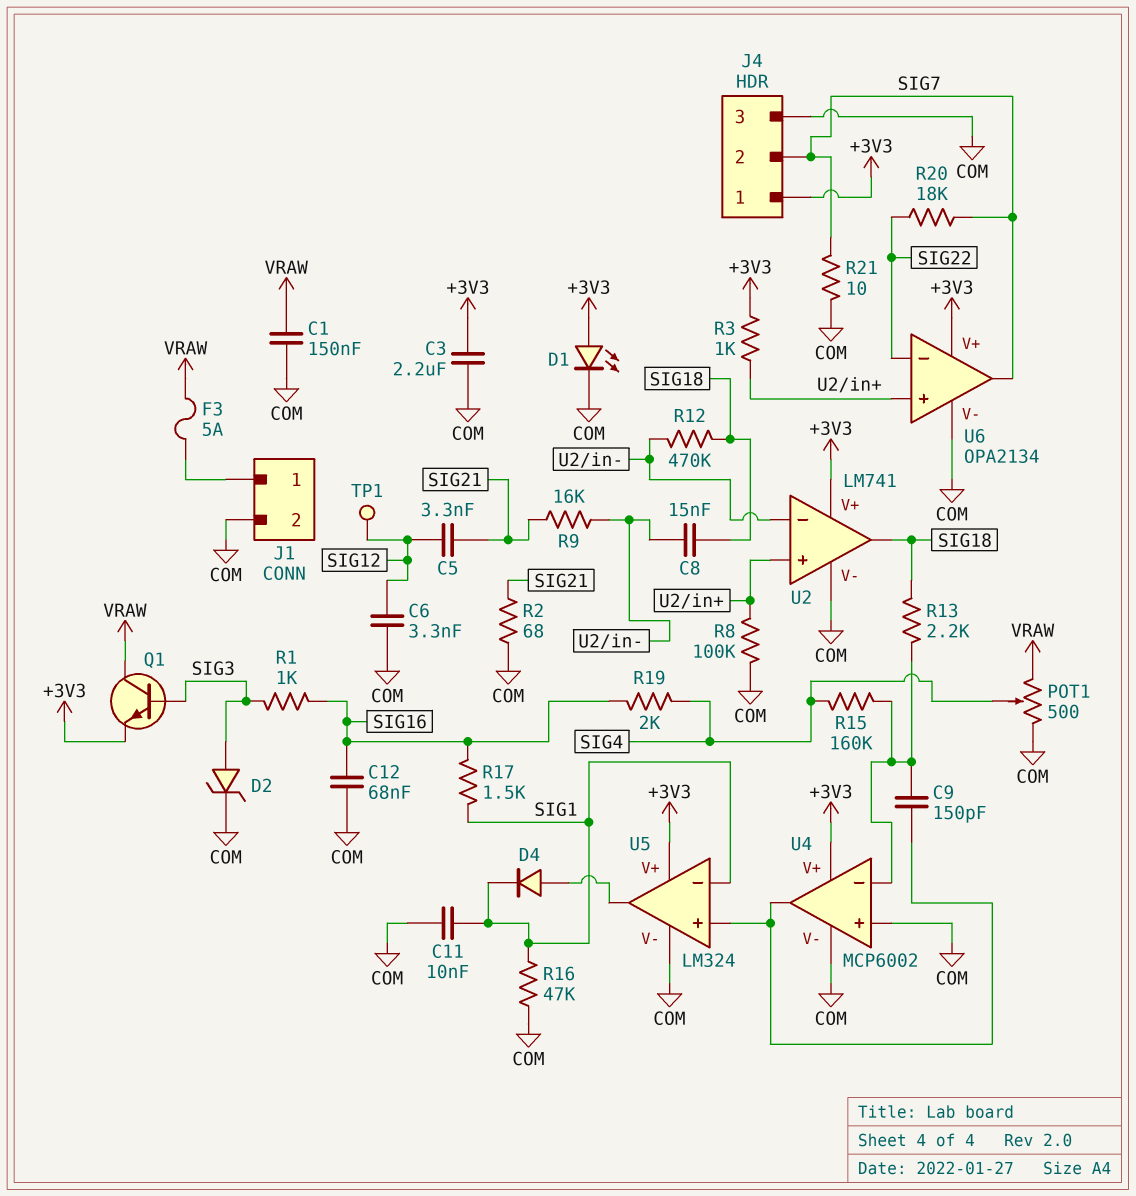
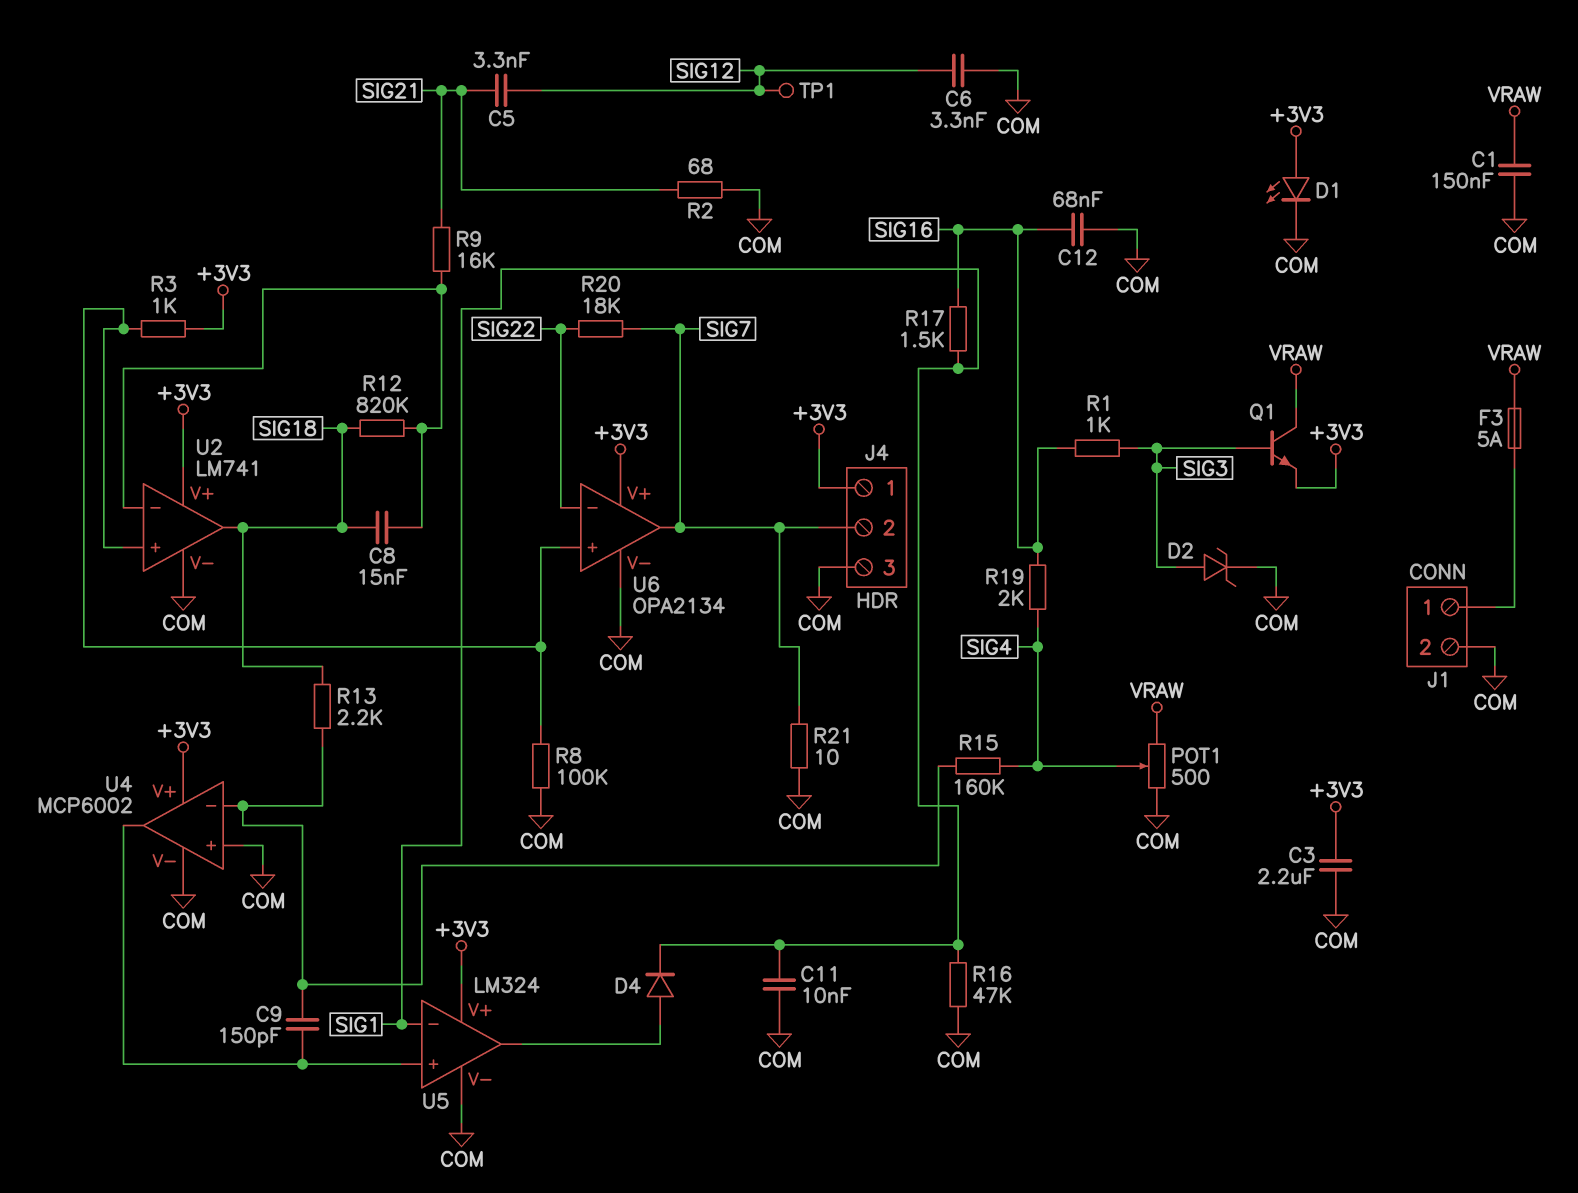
R12: 470k (SIG18, U2/in-) -> 820k (SIG18, U2/in-)

